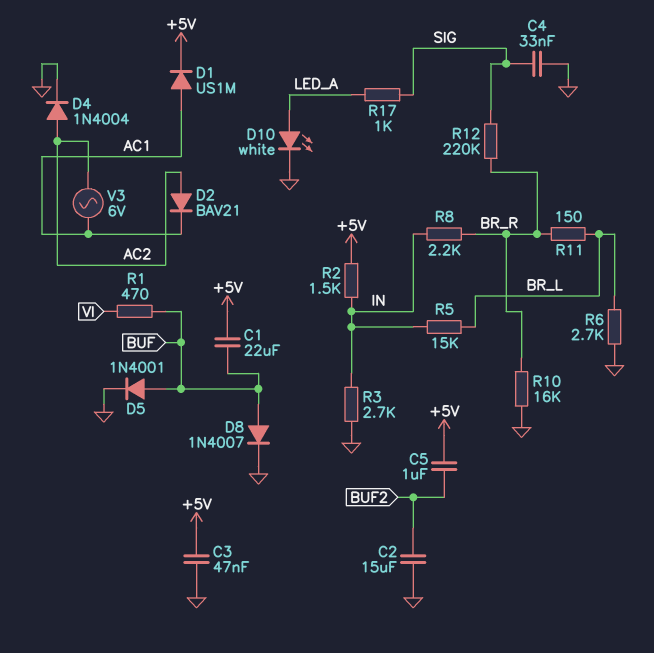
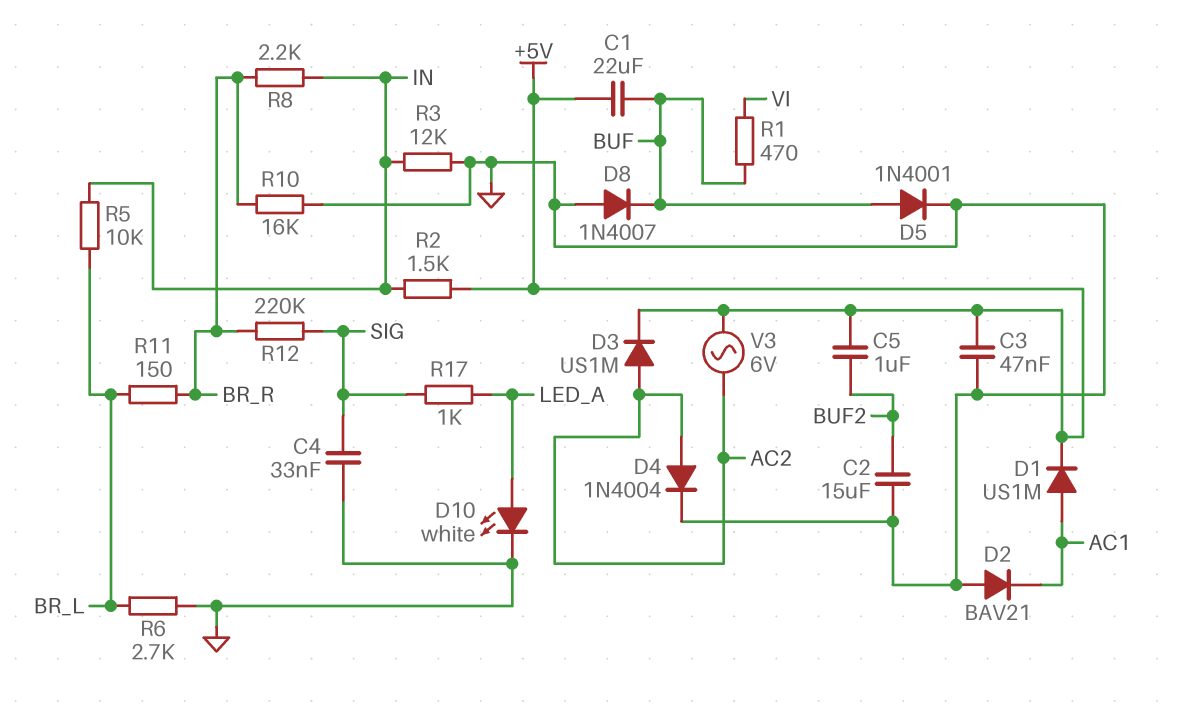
D2: diode BAV21 (A AC2, K AC1) -> diode BAV21 (A GND, K AC1)
D3: none -> diode US1M (A AC2, K +5V)
D8: diode 1N4007 (A BUF, K GND) -> diode 1N4007 (A GND, K BUF)
R3: 2.7k (GND, IN) -> 12k (GND, IN)
R5: 15k (BR_L, IN) -> 10k (BR_L, IN)
V3: AC 6V (AC1, AC2) -> AC 6V (+5V, AC2)

